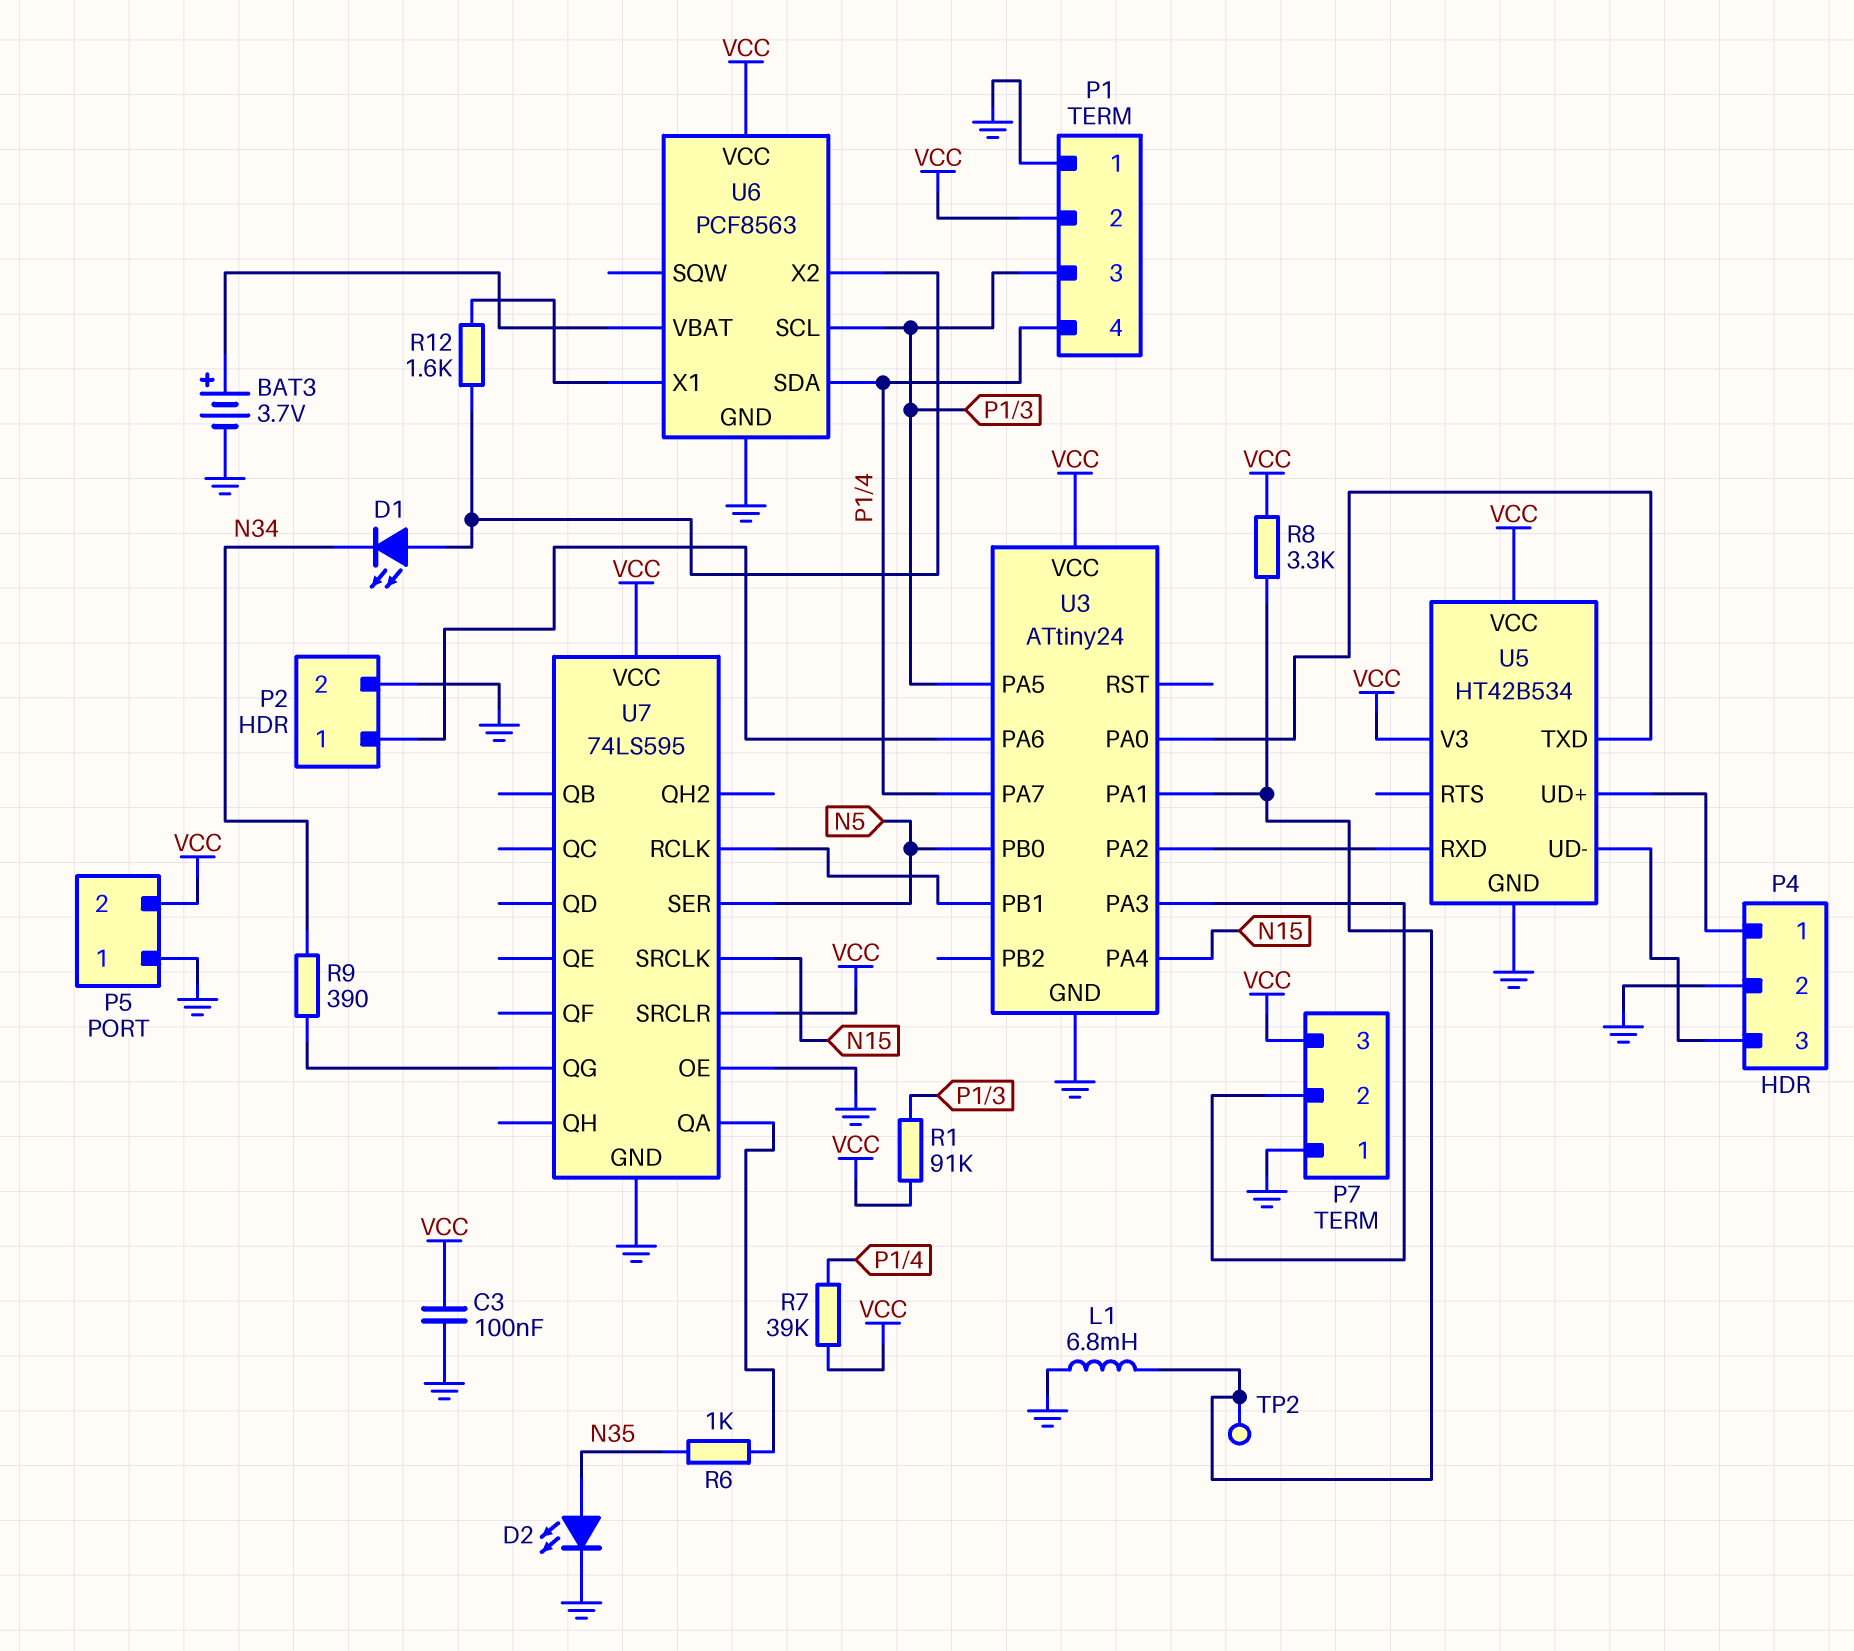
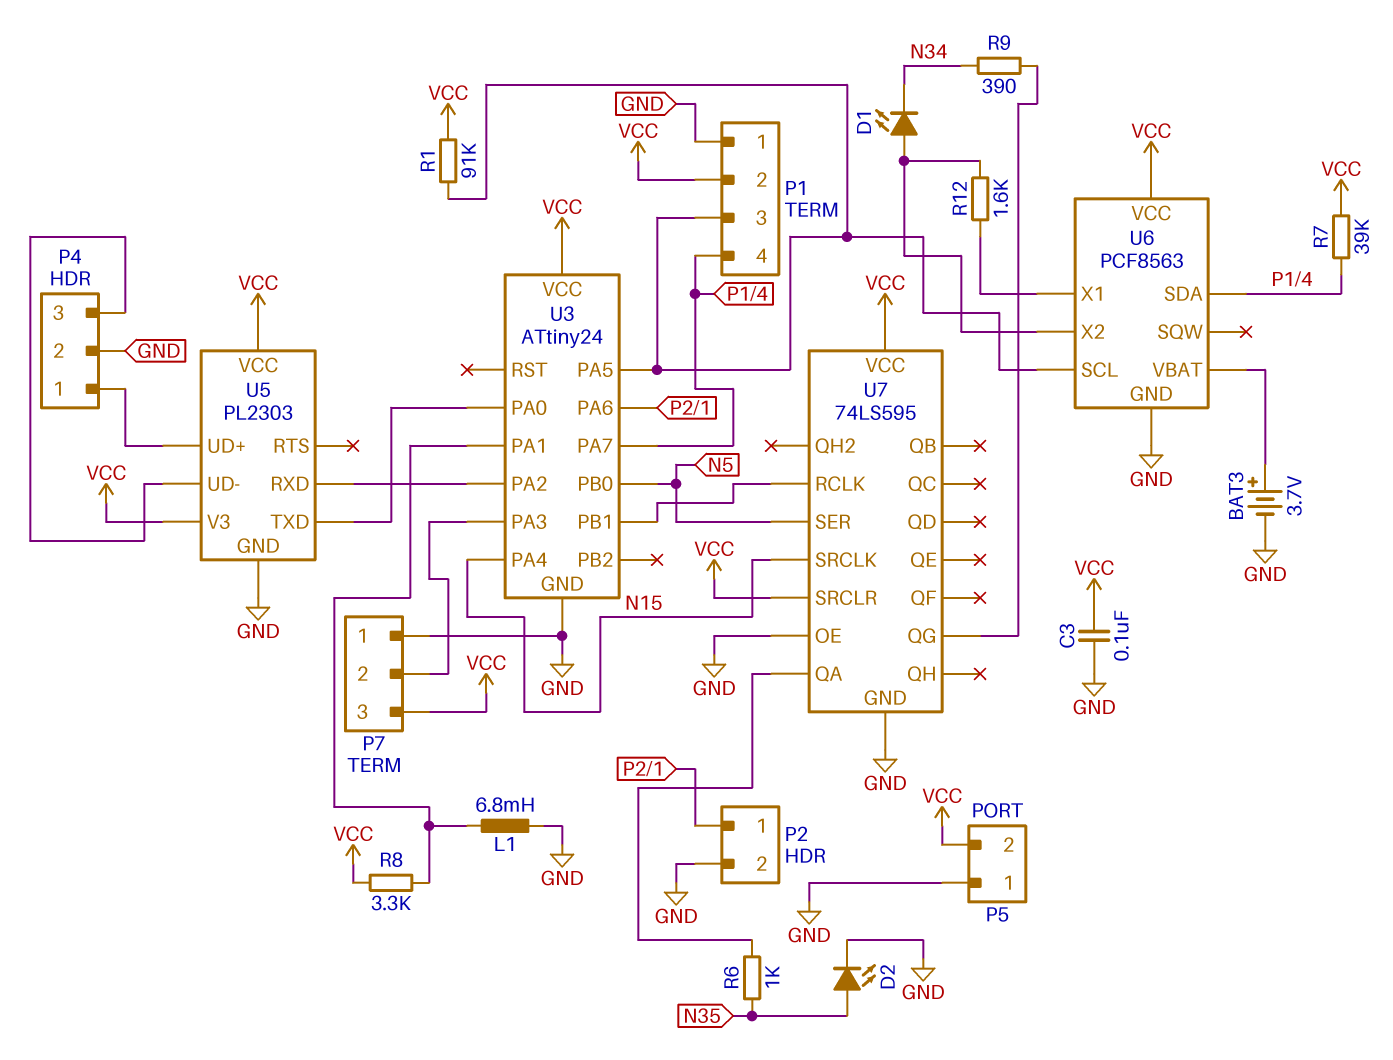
TP2: test point (U3/PA1) -> none
U5: HT42B534 -> PL2303

